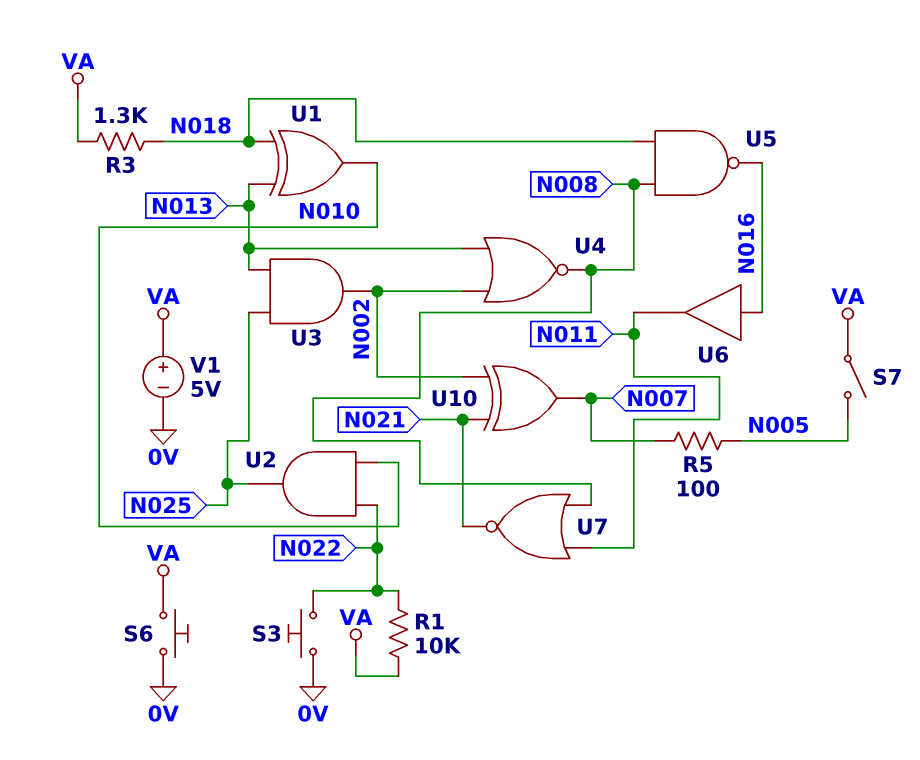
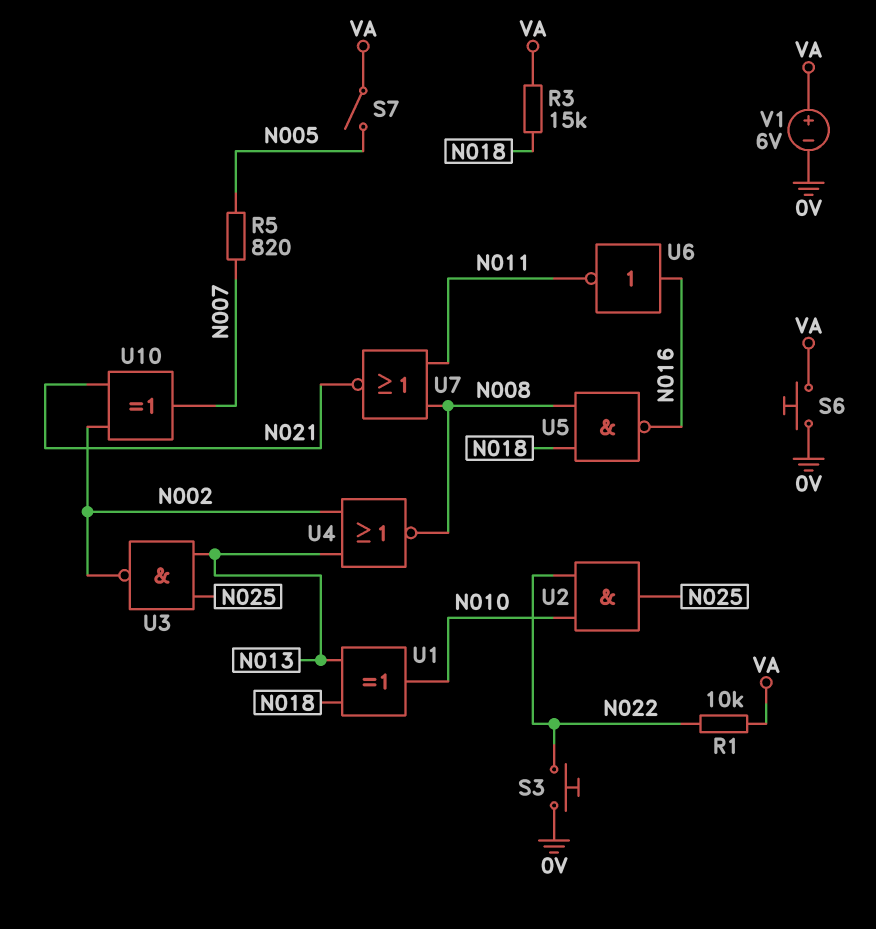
R3: 1.3k (N018, VA) -> 15k (N018, VA)
R5: 100 (N005, N007) -> 820 (N005, N007)
U3: AND (in N013, in N025, out N002) -> NAND (in N013, in N025, out N002)
U6: buffer (in N016, out N011) -> NOT (in N016, out N011)
V1: 5V (plus VA, minus 0V) -> 6V (plus VA, minus 0V)

